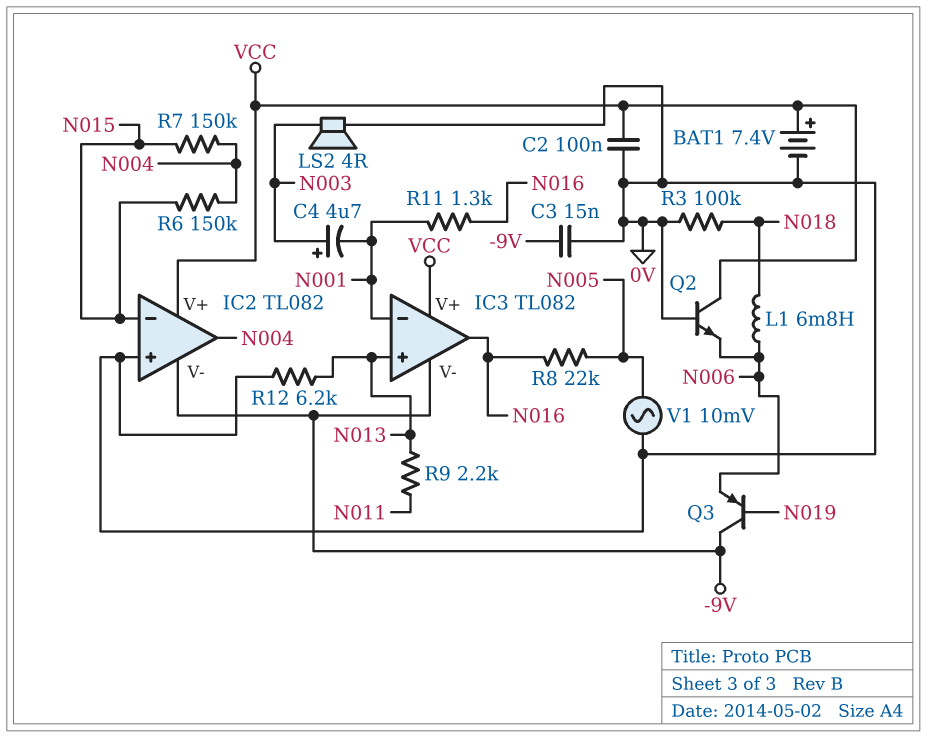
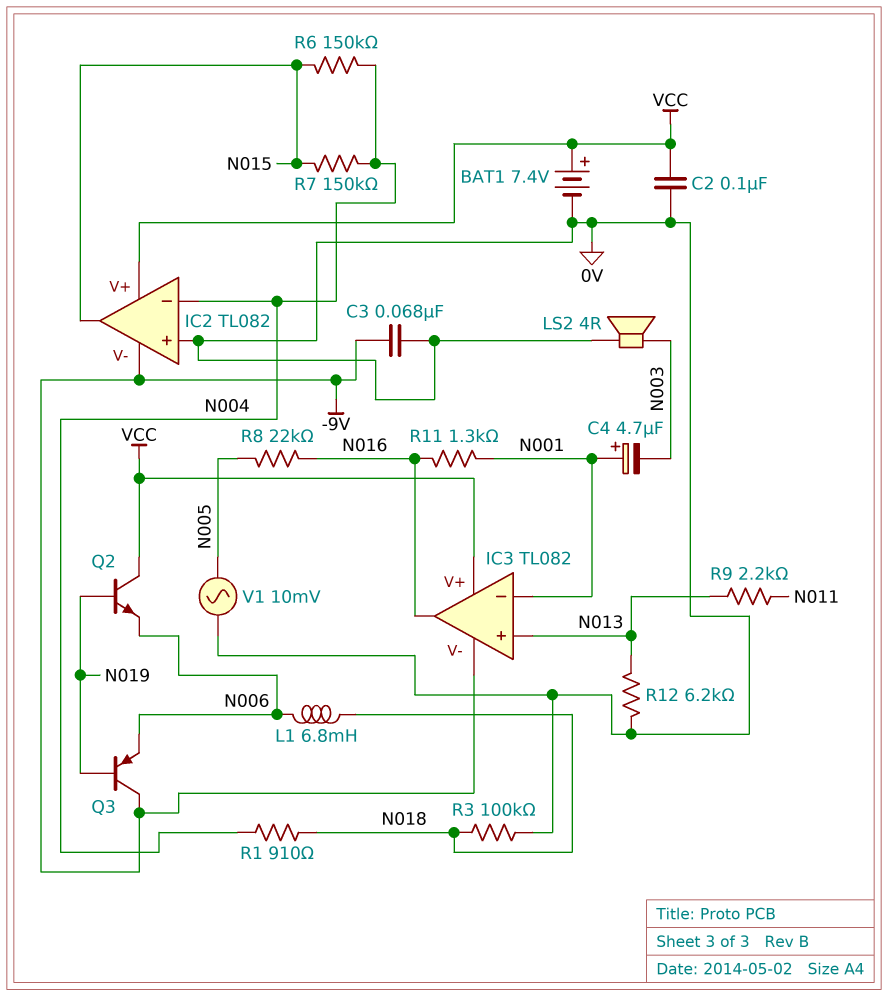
C3: 15nF (-9V, 0V) -> 68nF (-9V, 0V)
C4: 4.7uF (plus N003, minus N001) -> 4.7uF (plus N001, minus N003)
IC2 pin in-: N015 -> N004
IC2 pin out: N004 -> N015
Q2: NPN (B 0V, C VCC, E N006) -> NPN (B N019, C VCC, E N006)
R1: none -> 910 (N004, N018)

